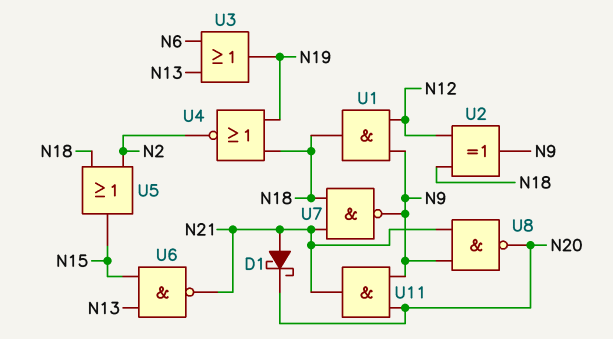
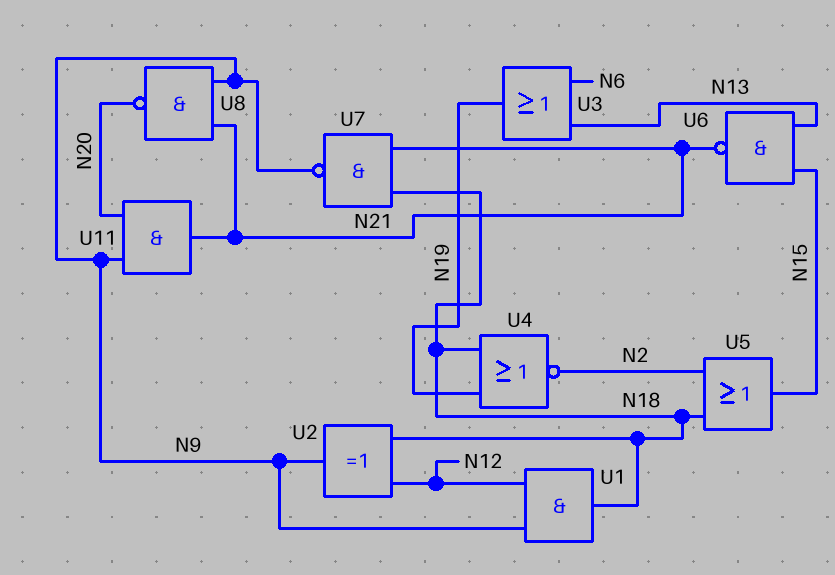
D1: schottky (A N21, K N20) -> none

